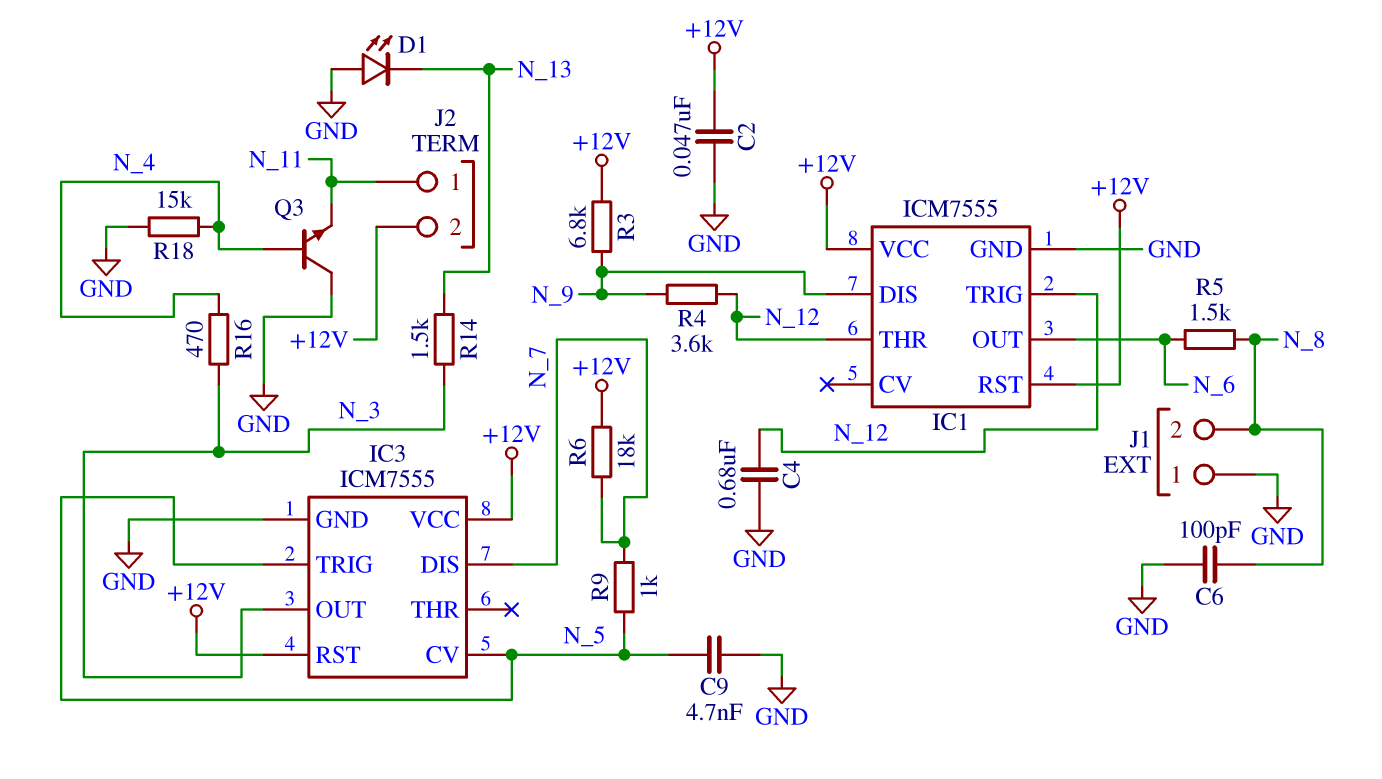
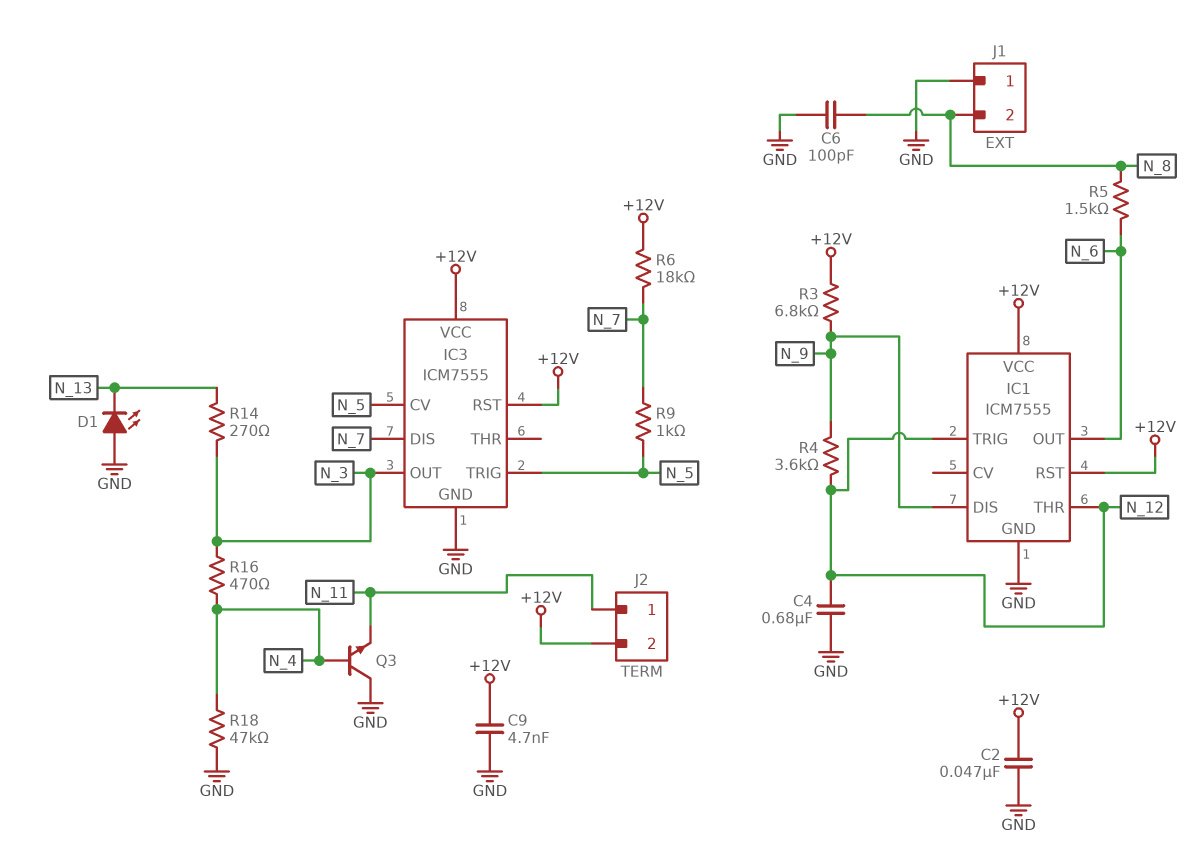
C9: 4.7nF (GND, N_5) -> 4.7nF (+12V, GND)
R14: 1.5k (N_3, N_13) -> 270 (N_3, N_13)
R18: 15k (GND, N_4) -> 47k (GND, N_4)

